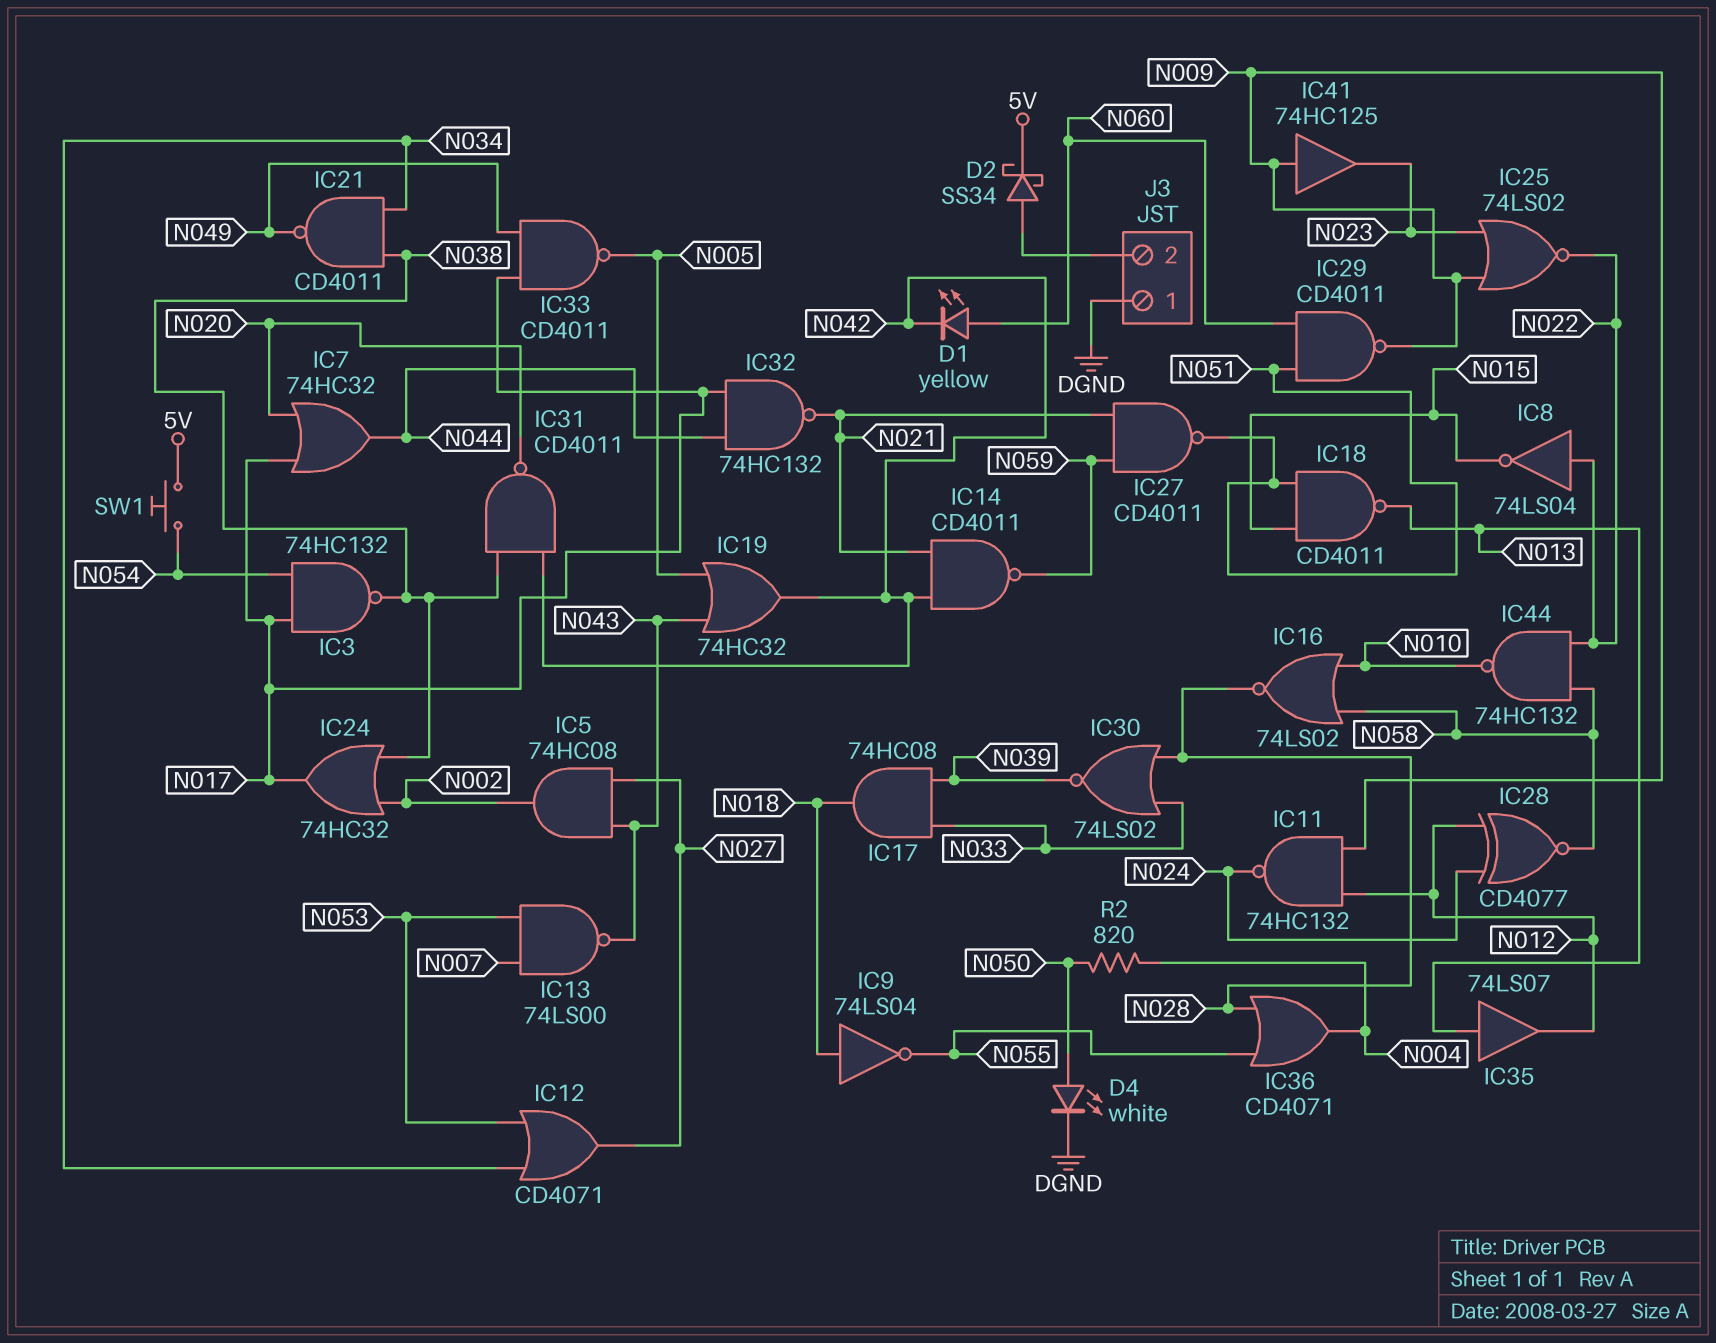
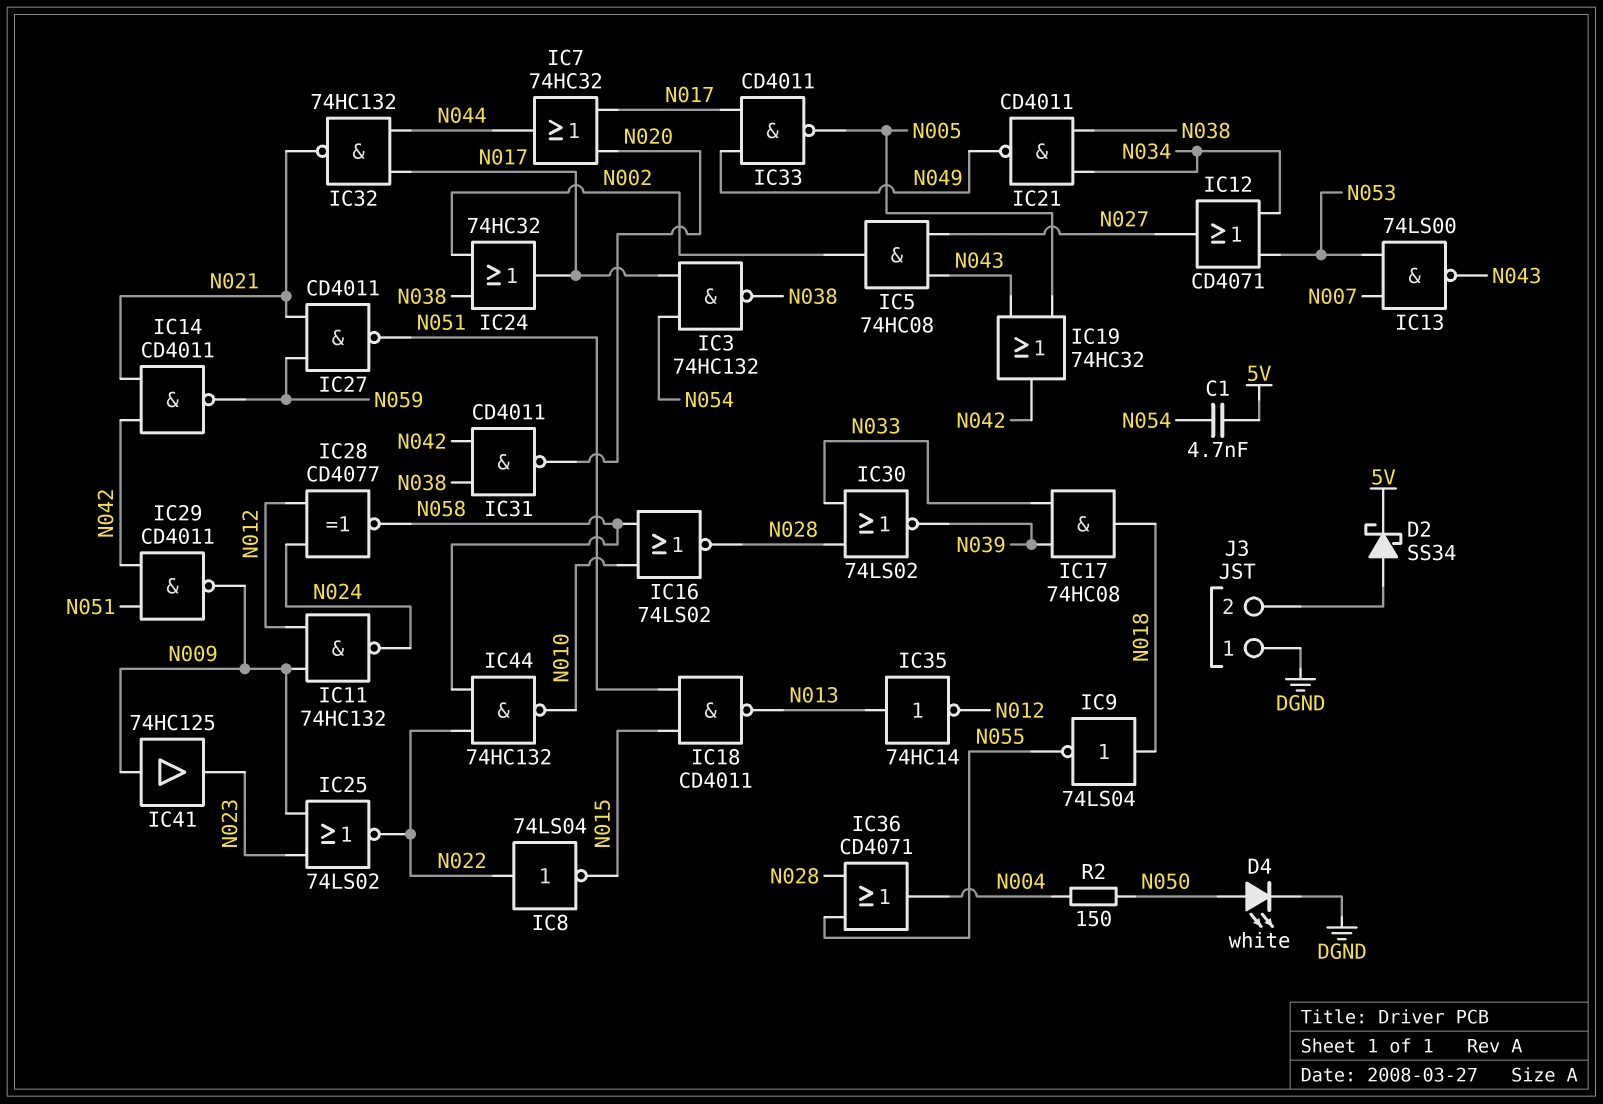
C1: none -> 4.7nF (5V, N054)
D1: LED yellow (A N060, K N042) -> none
IC29: NAND CD4011 (in N051, in N060, out N009) -> NAND CD4011 (in N042, in N051, out N009)
IC35: buffer 74LS07 (in N013, out N012) -> NOT 74HC14 (in N013, out N012)
R2: 820 (N004, N050) -> 150 (N004, N050)
SW1: button (5V, N054) -> none

